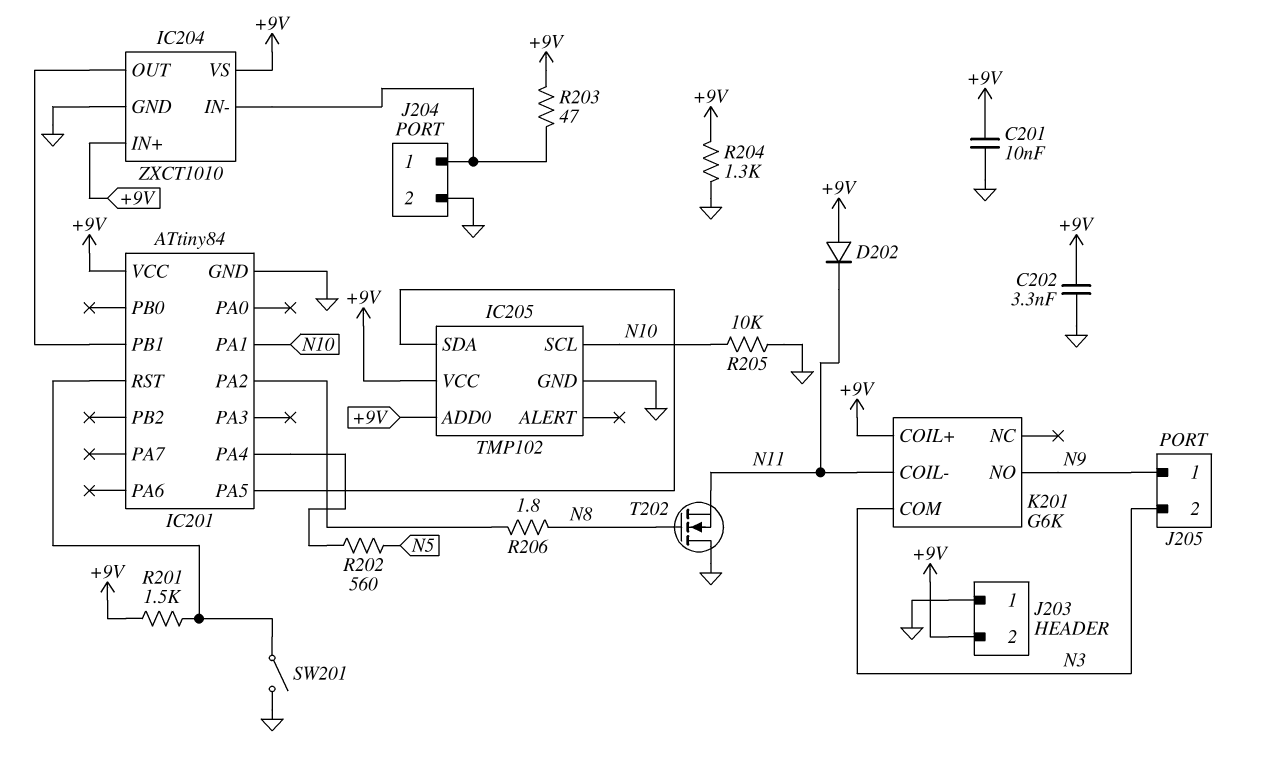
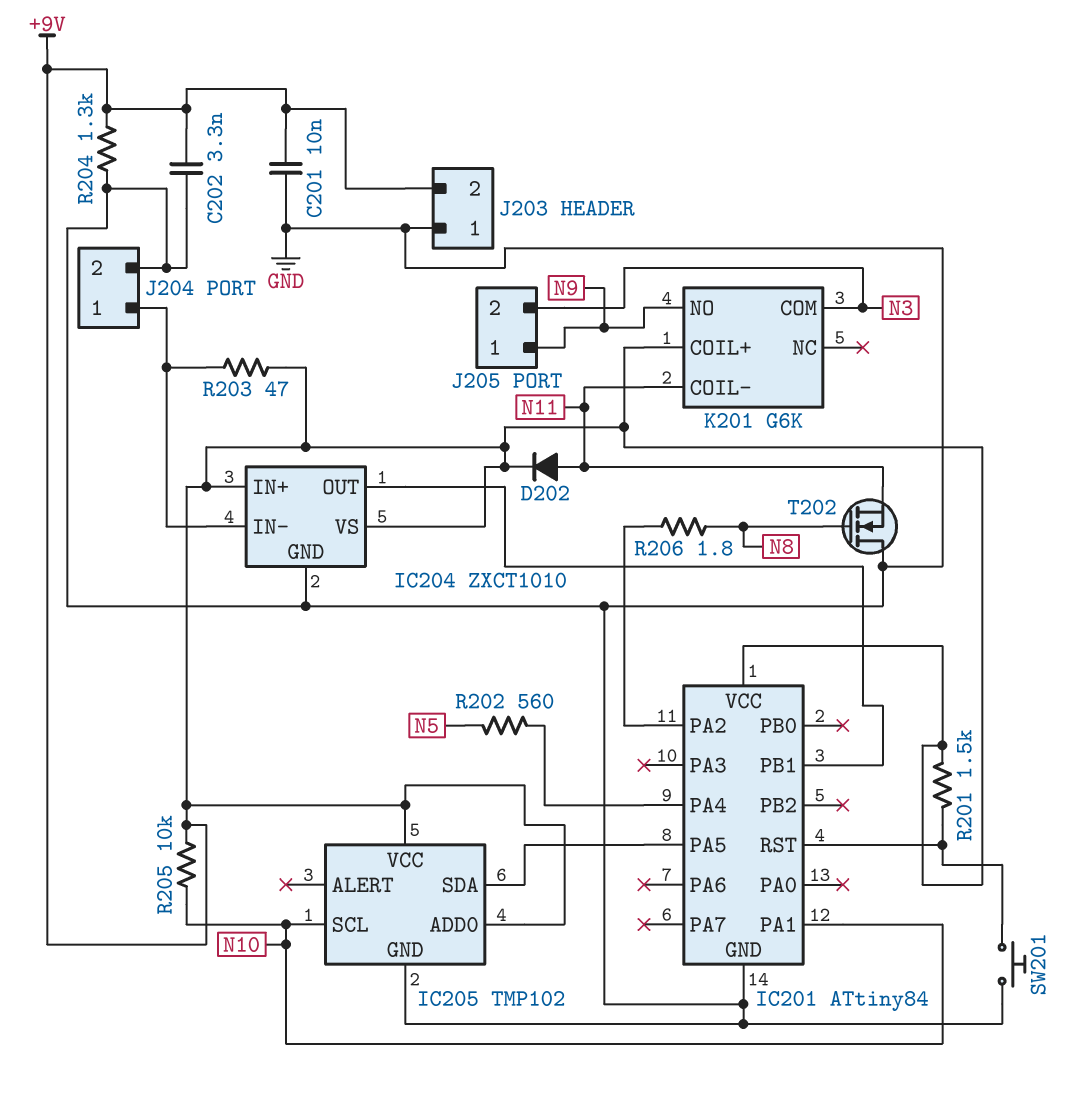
D202: diode (A +9V, K N11) -> diode (A N11, K +9V)
R205: 10k (GND, N10) -> 10k (+9V, N10)
SW201: switch (GND, IC201/RST) -> button (GND, IC201/RST)

